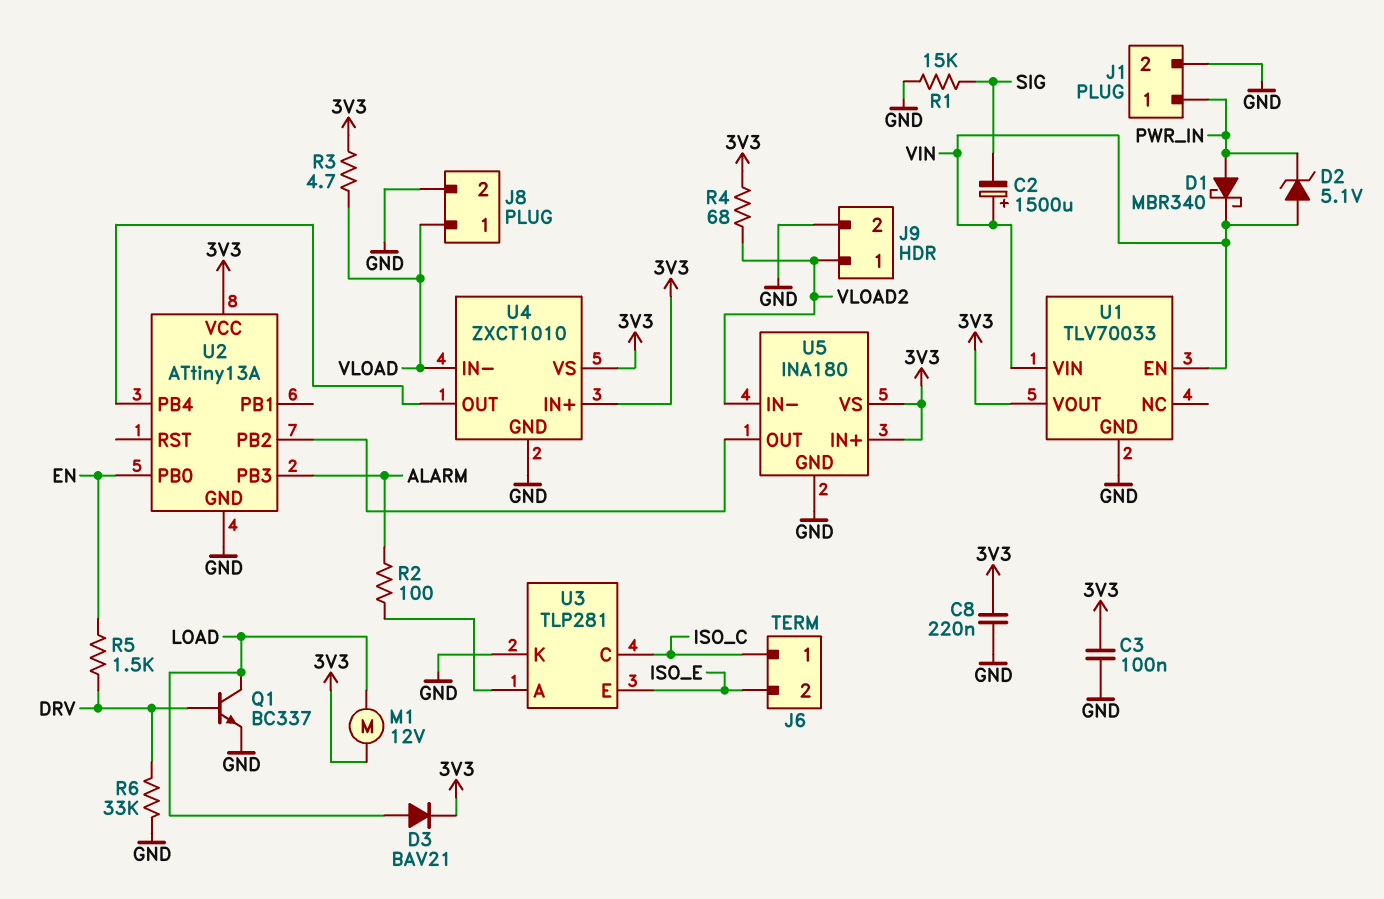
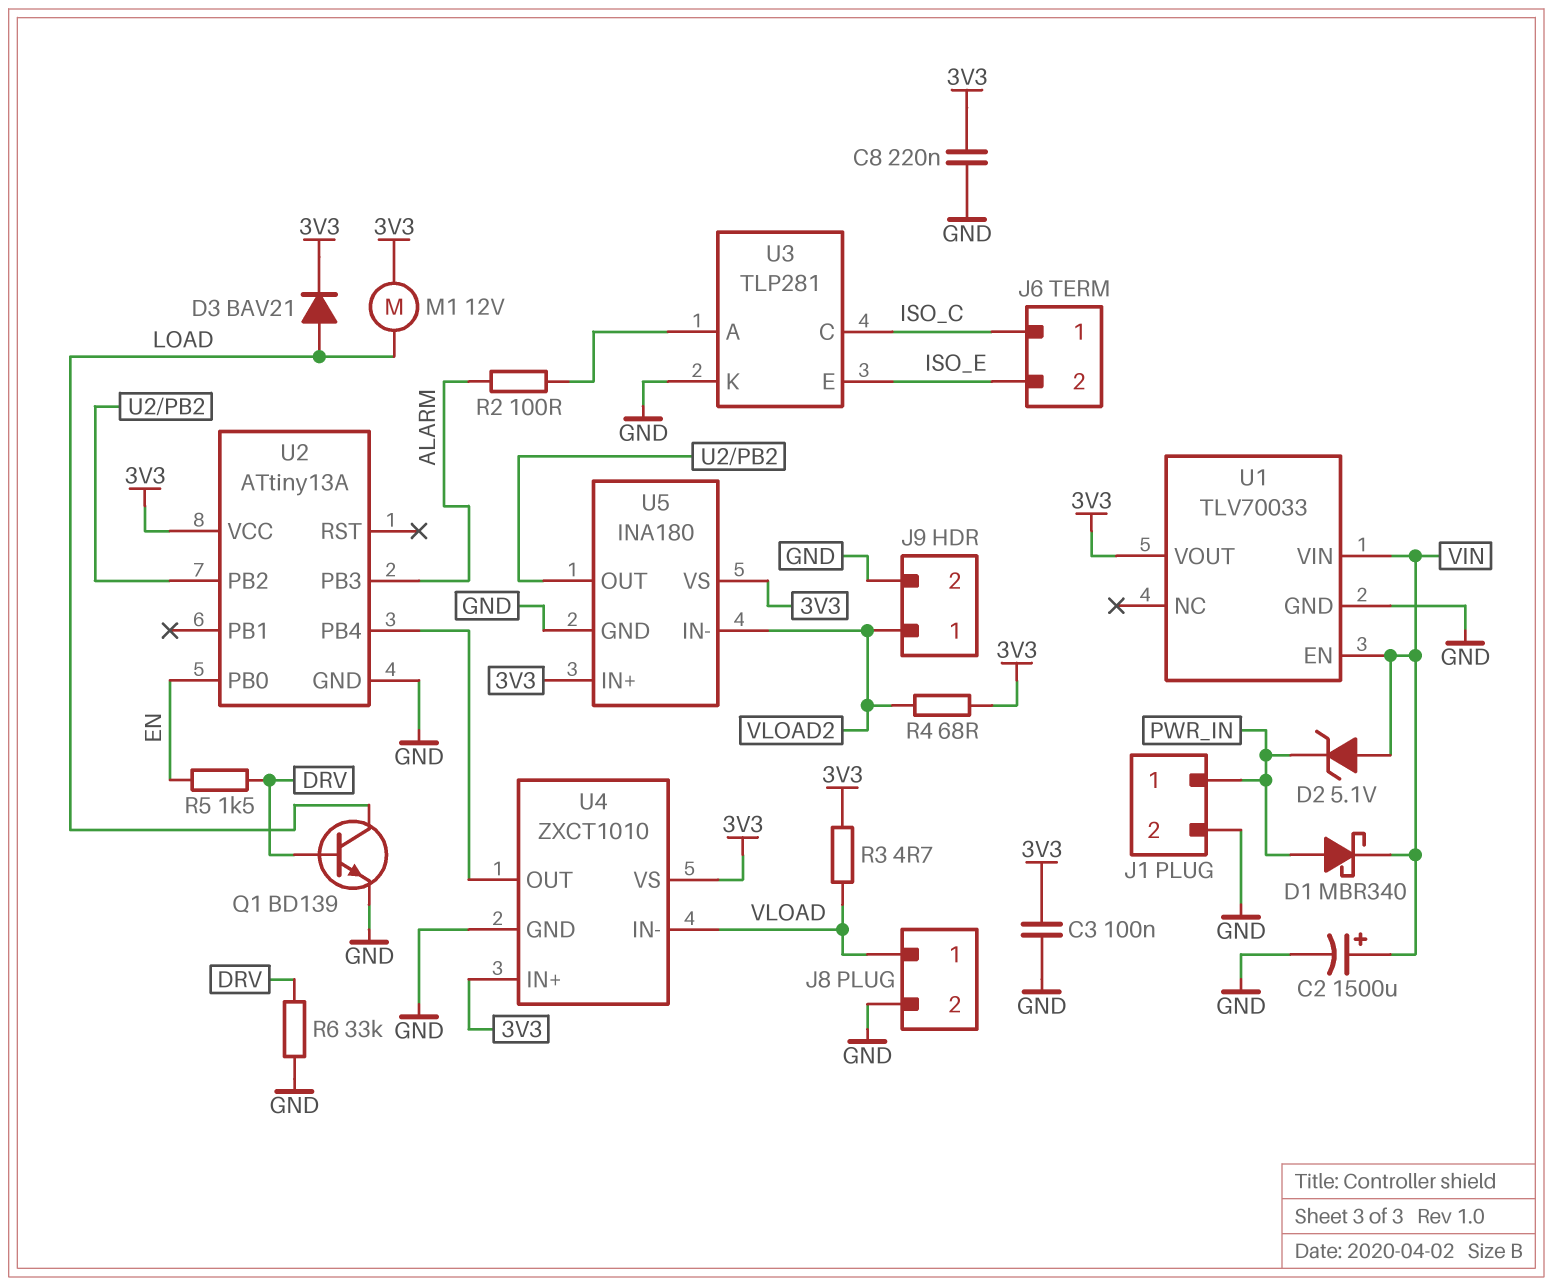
C2: 1500uF (plus VIN, minus SIG) -> 1500uF (plus VIN, minus GND)
Q1: NPN BC337 (B DRV, C LOAD, E GND) -> NPN BD139 (B DRV, C LOAD, E GND)
R1: 15k (GND, SIG) -> none

